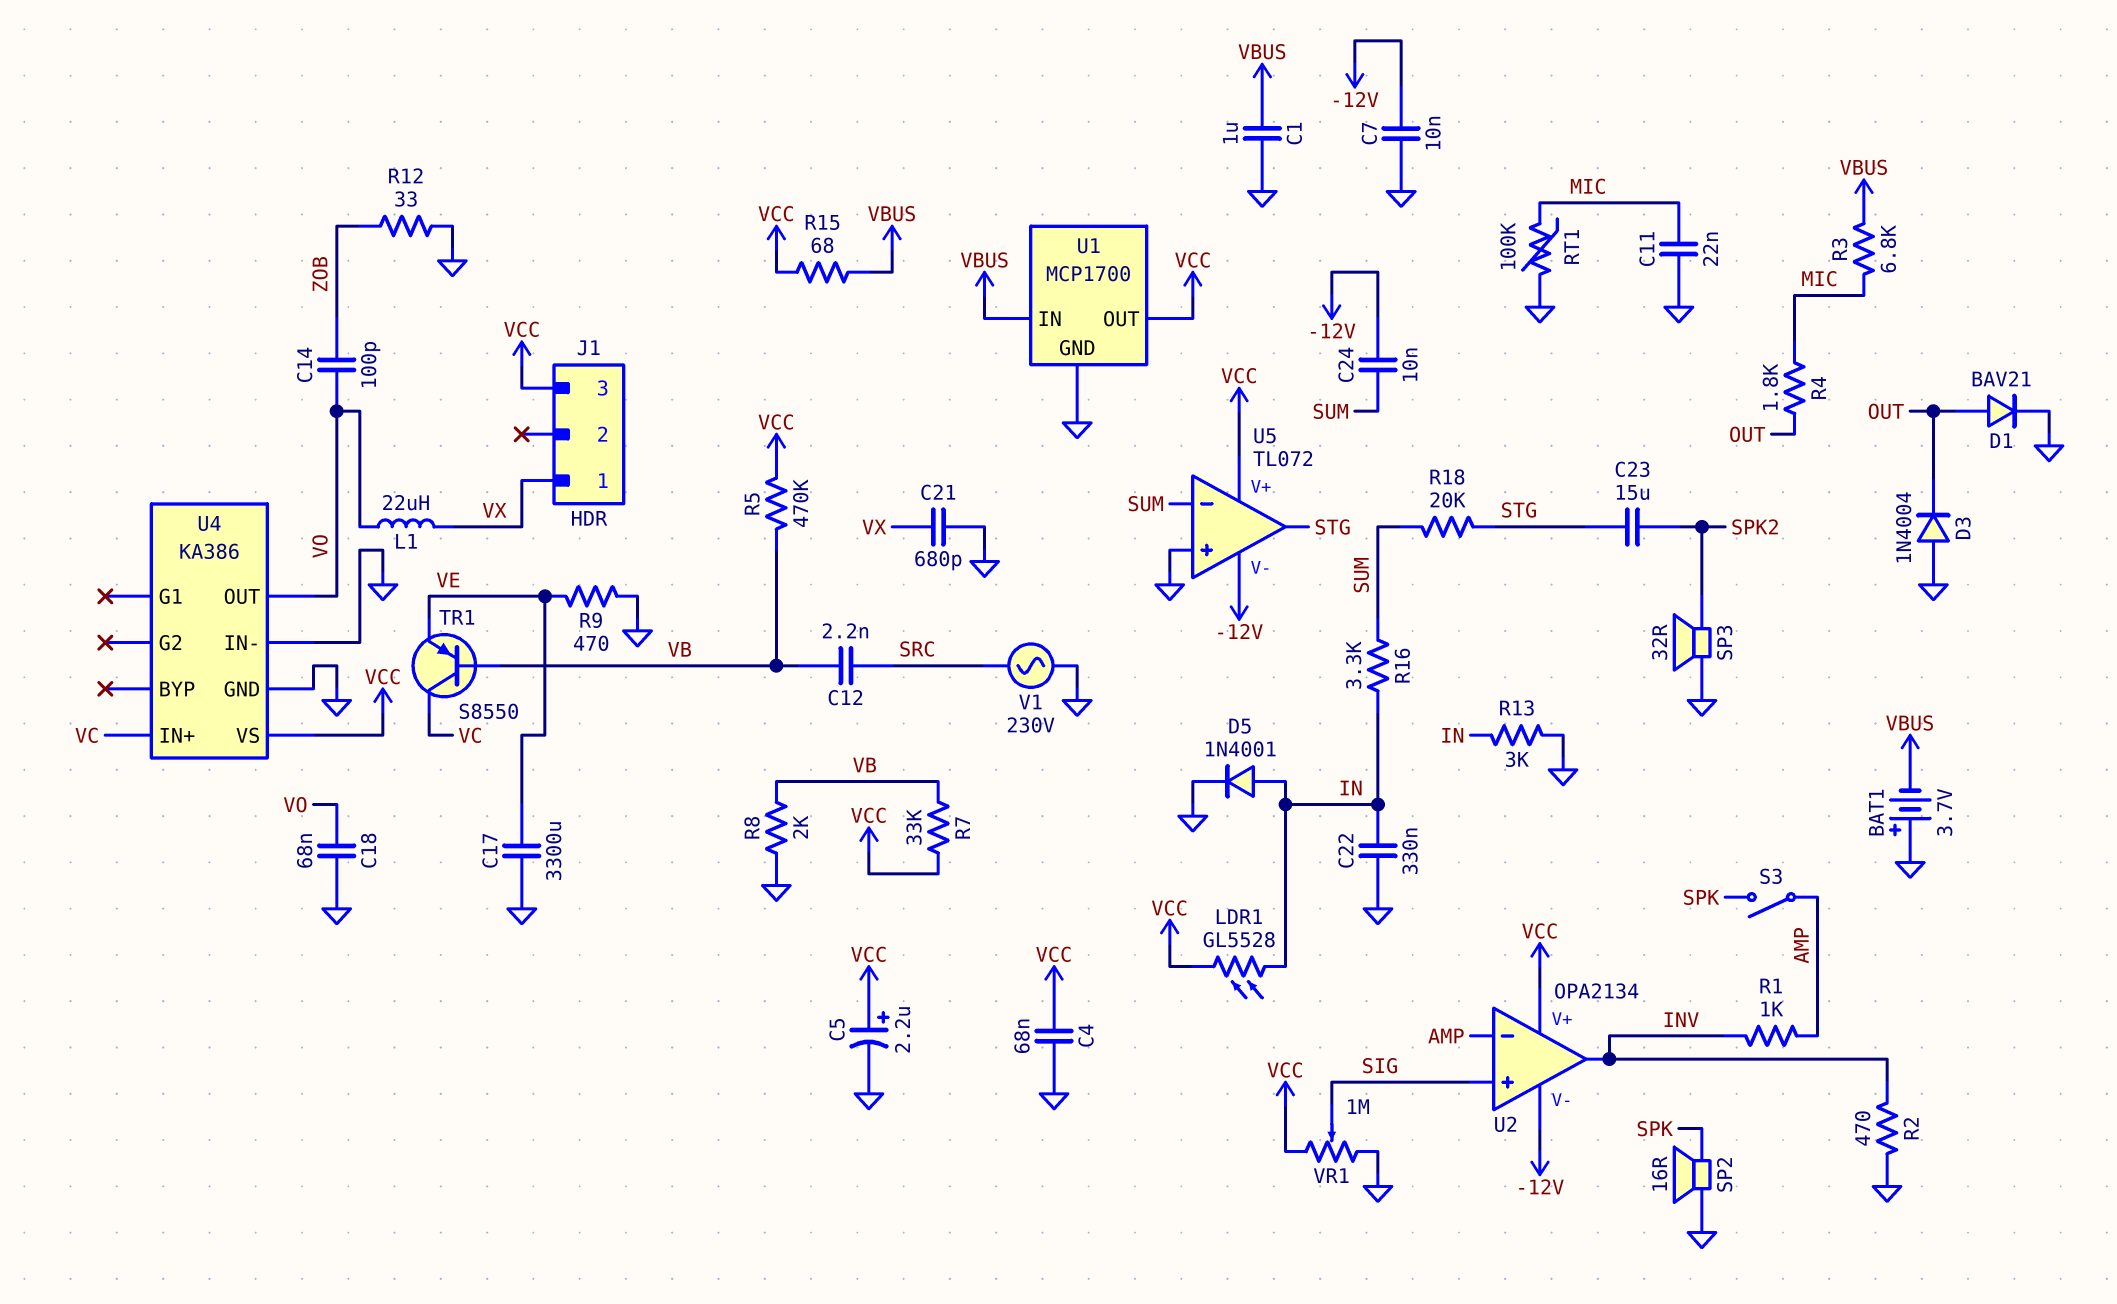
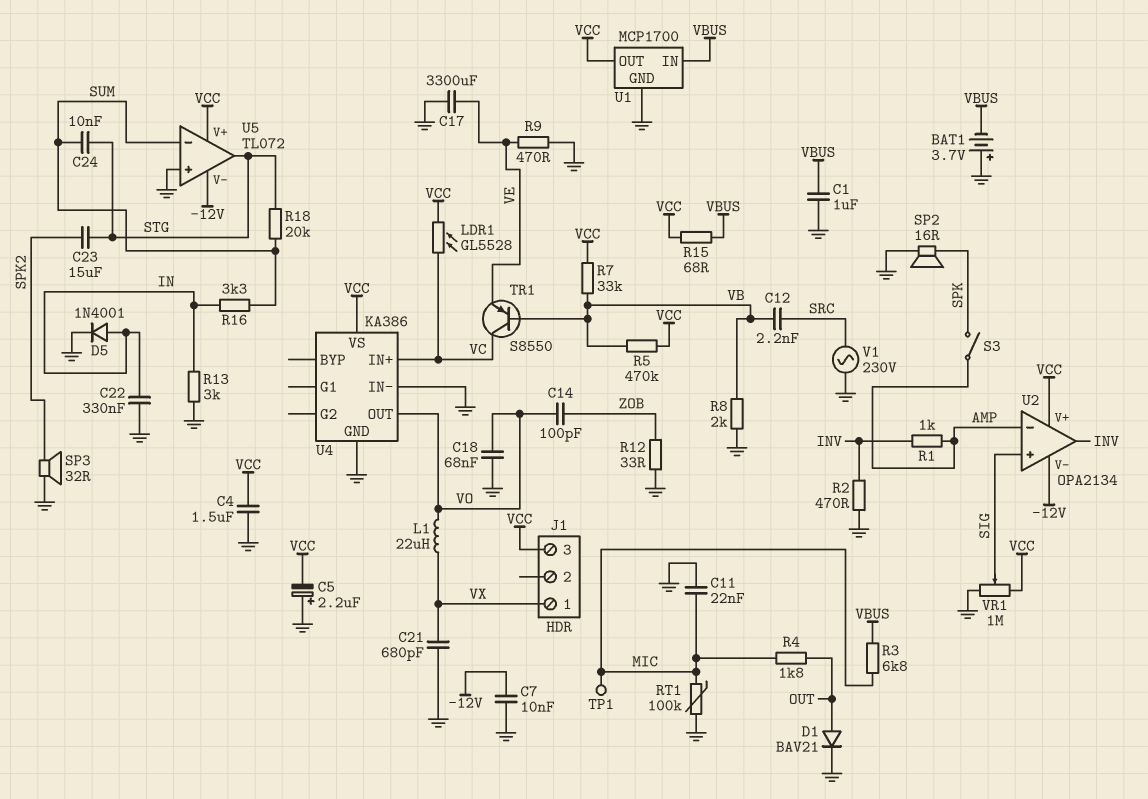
C4: 68nF (GND, VCC) -> 1.5uF (GND, VCC)
C5: 2.2uF (plus VCC, minus GND) -> 2.2uF (plus GND, minus VCC)
C24: 10nF (-12V, SUM) -> 10nF (STG, SUM)
D3: diode 1N4004 (A GND, K OUT) -> none
LDR1: GL5528 (IN, VCC) -> GL5528 (VC, VCC)
TP1: none -> test point (MIC)

